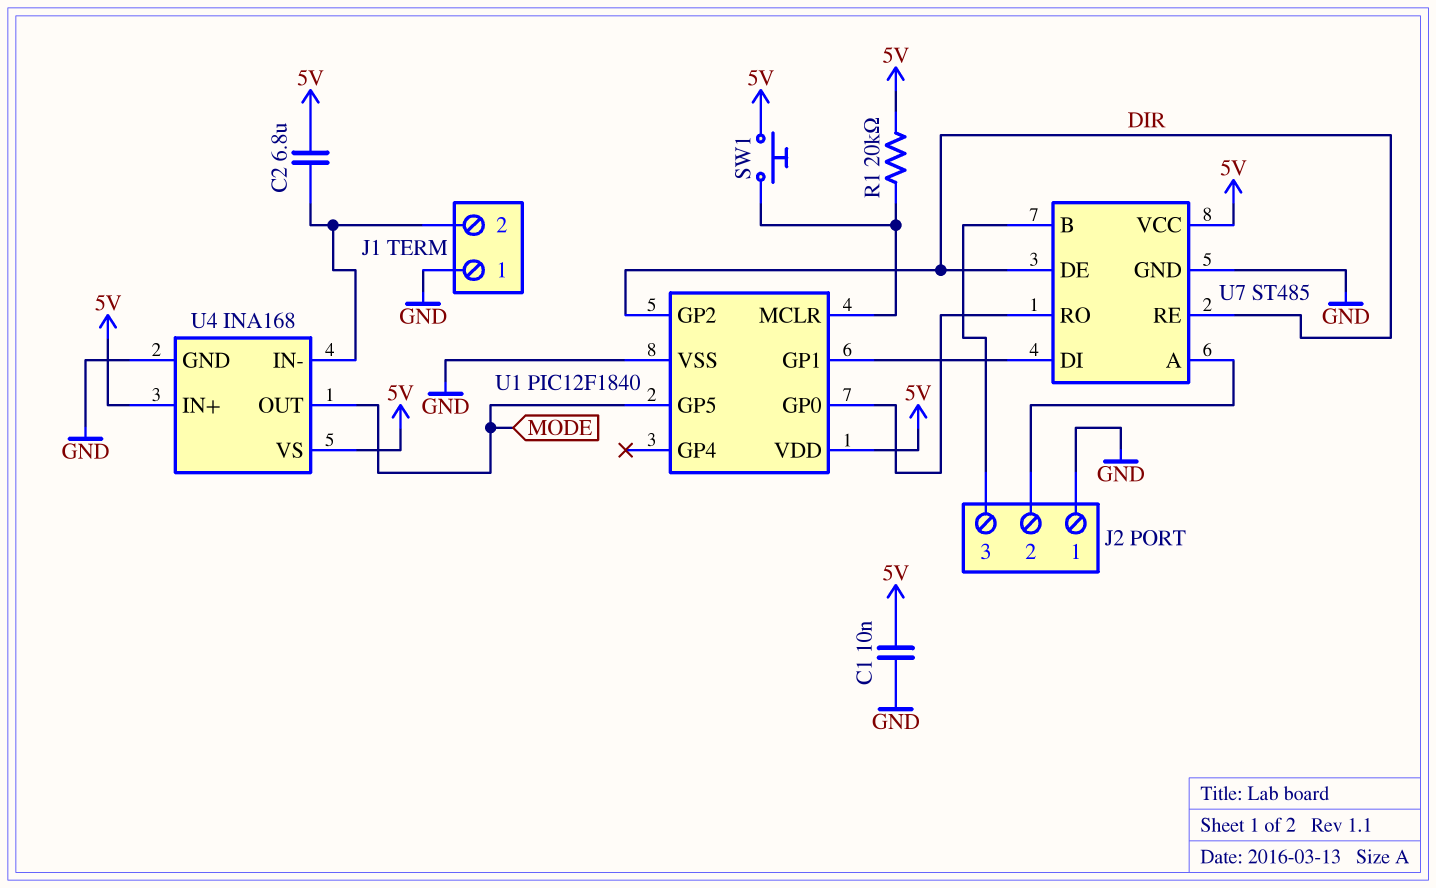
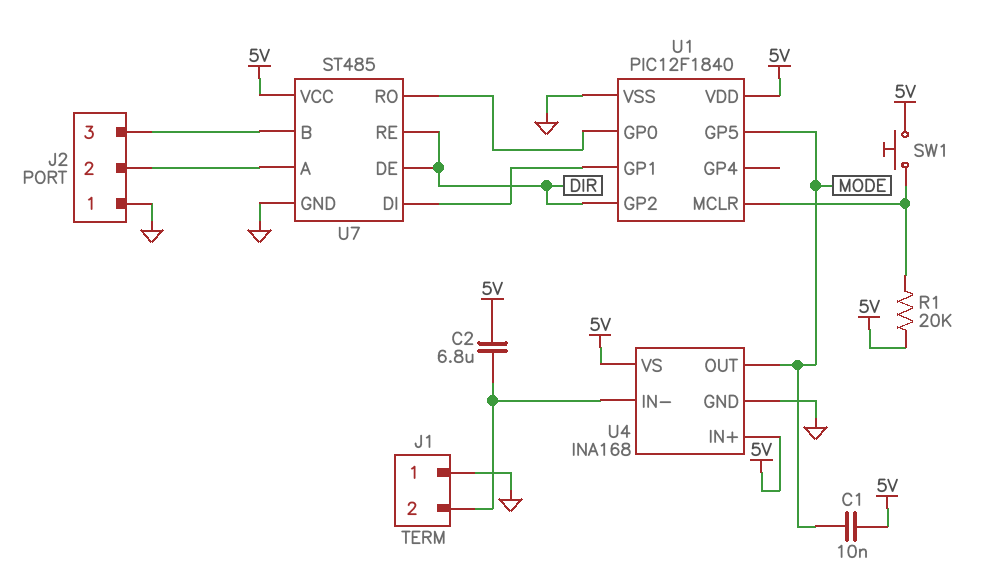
C1: 10nF (5V, GND) -> 10nF (5V, MODE)

